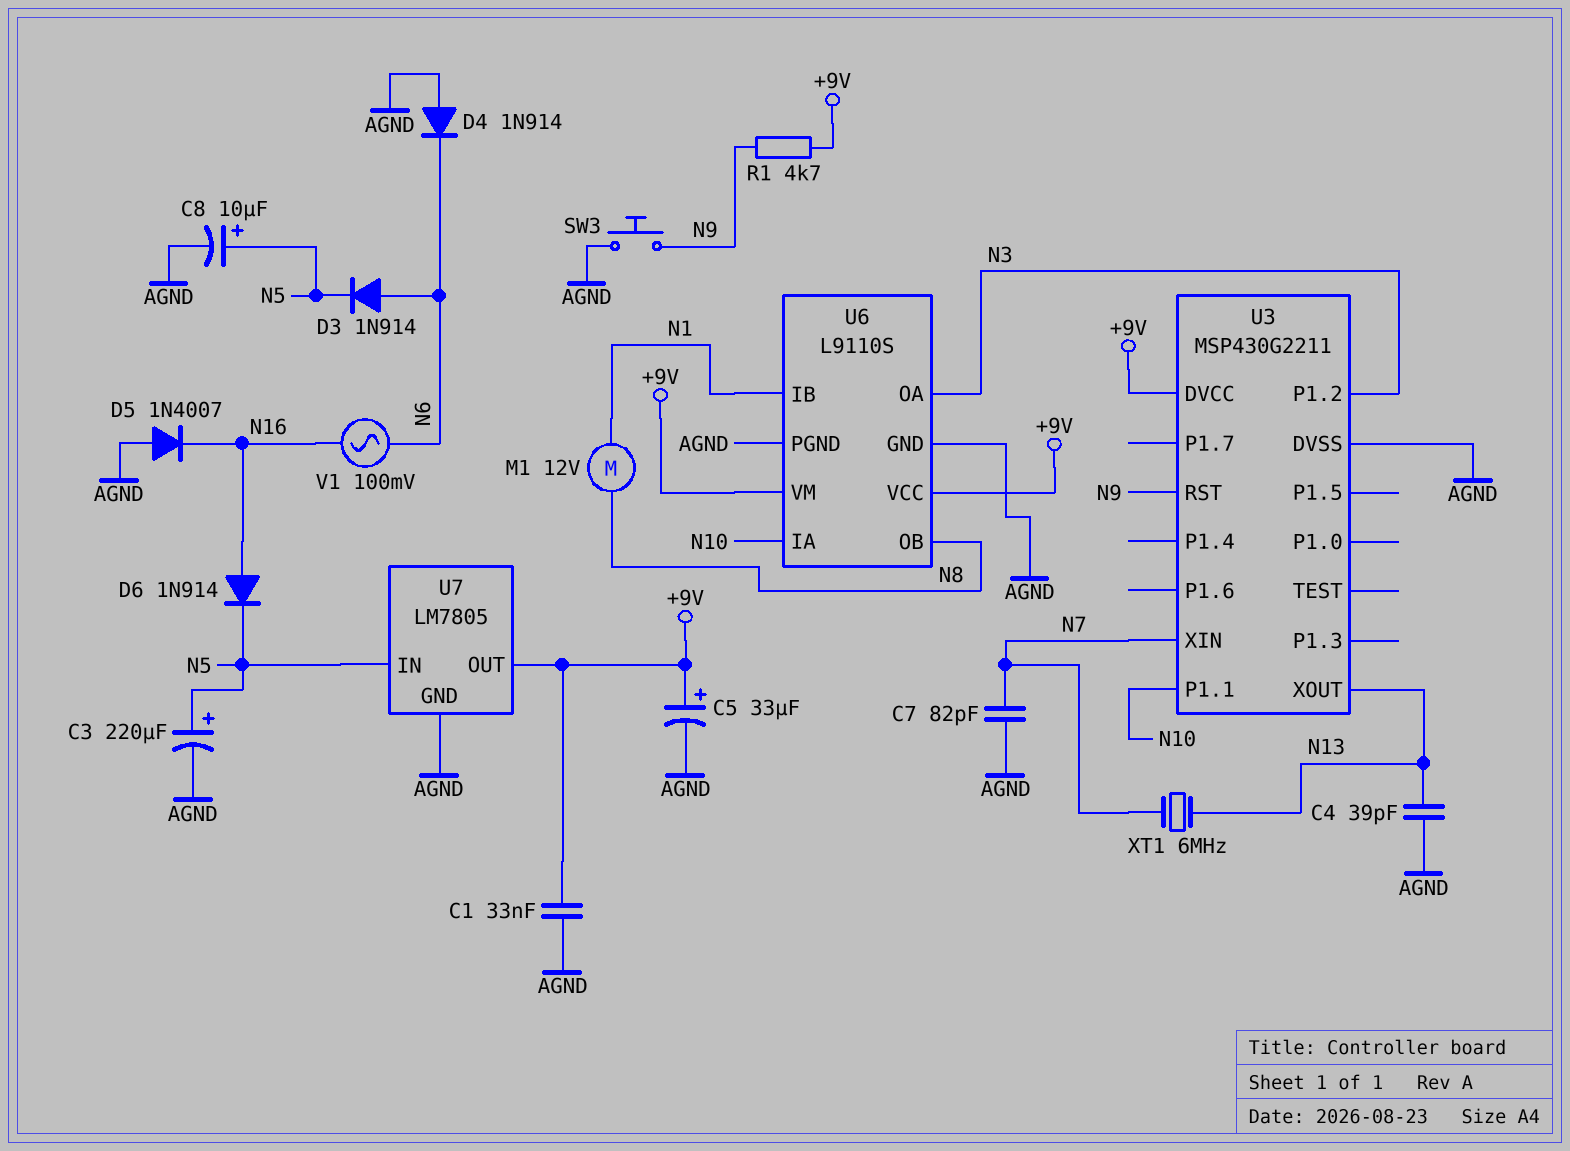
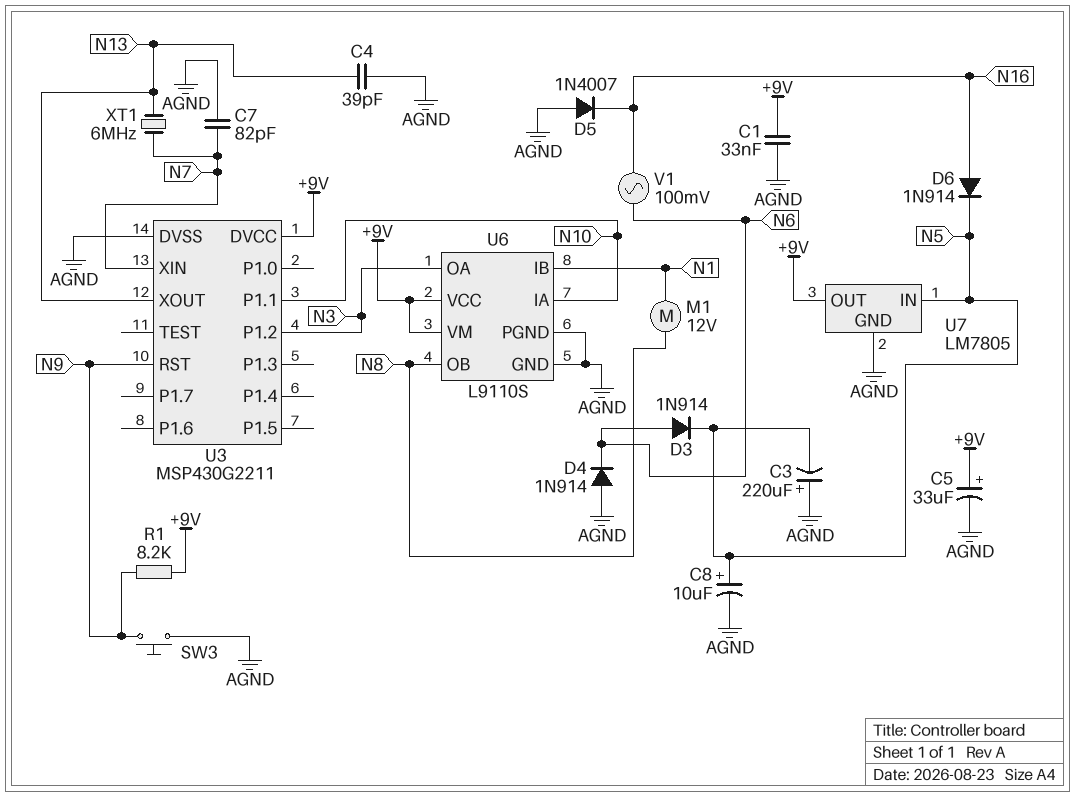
C3: 220uF (plus N5, minus AGND) -> 220uF (plus AGND, minus N5)
R1: 4.7k (+9V, N9) -> 8.2k (+9V, N9)

